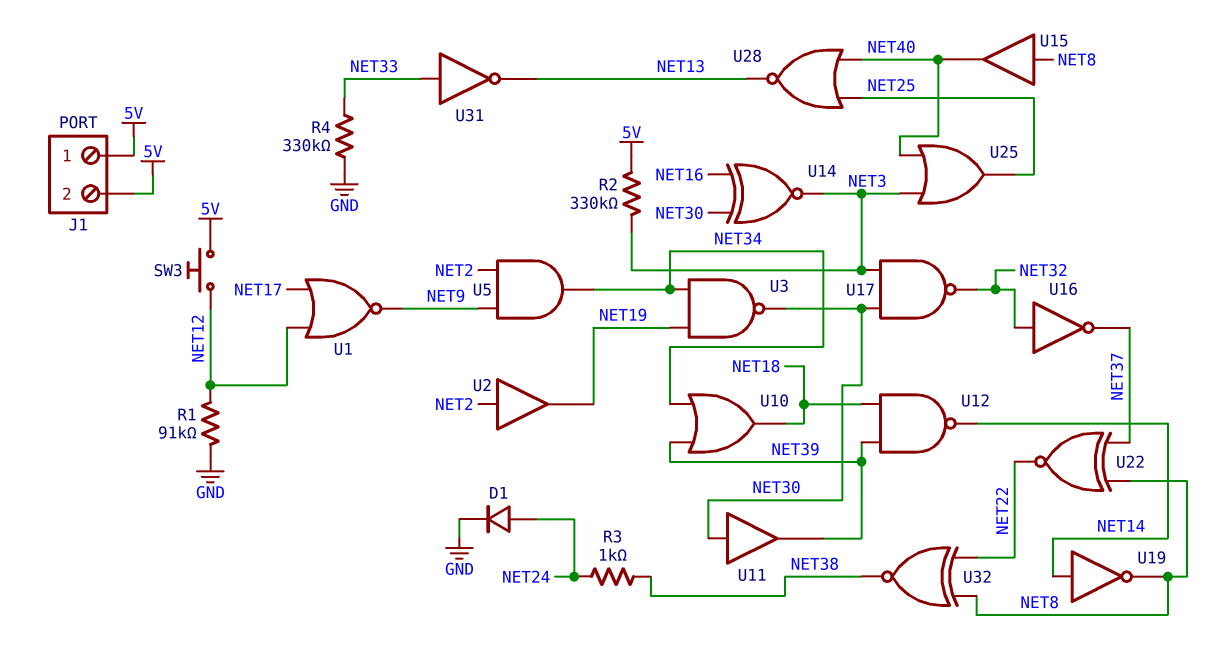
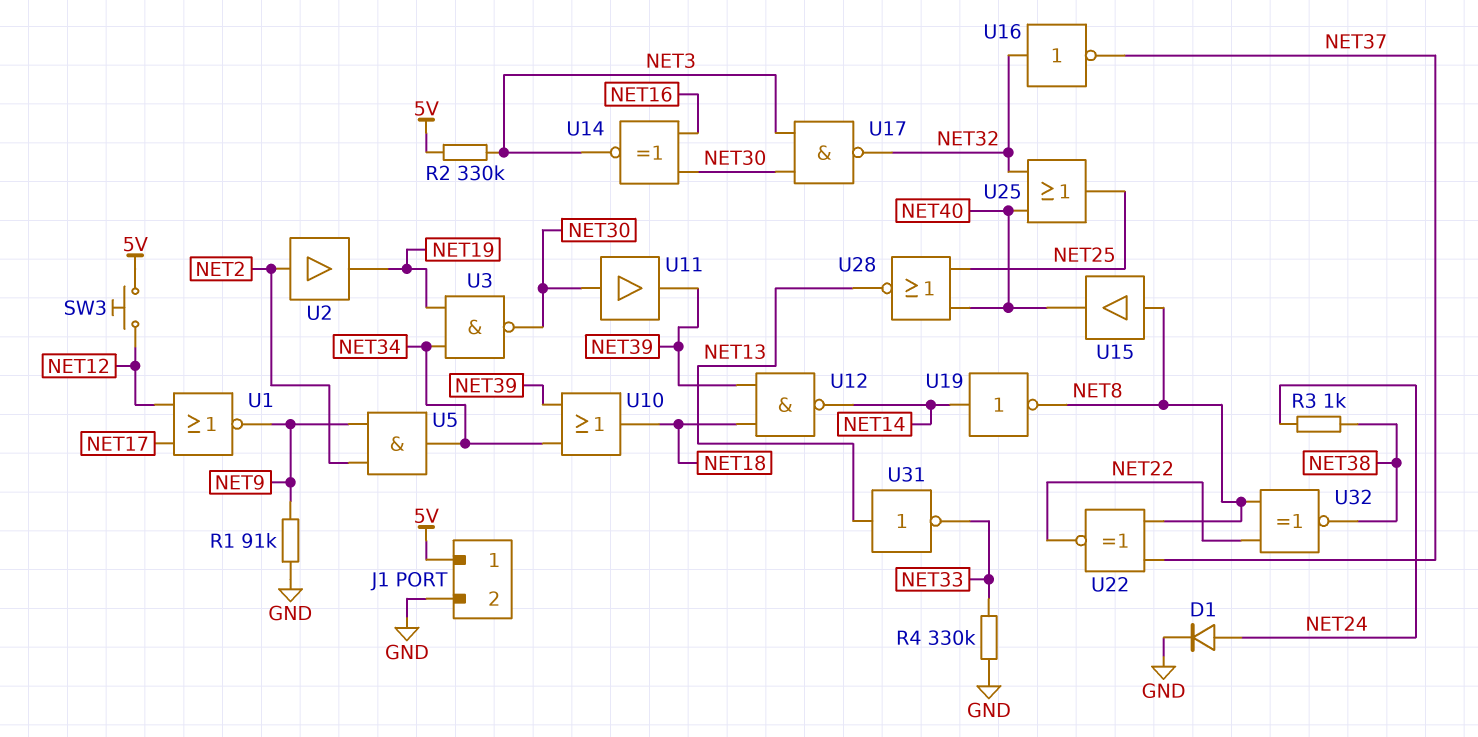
J1 pin 2: 5V -> GND
R1: 91k (GND, NET12) -> 91k (GND, NET9)
U25: OR (in NET3, in NET40, out NET25) -> OR (in NET32, in NET40, out NET25)
U31: NOT (in NET33, out NET13) -> NOT (in NET13, out NET33)

